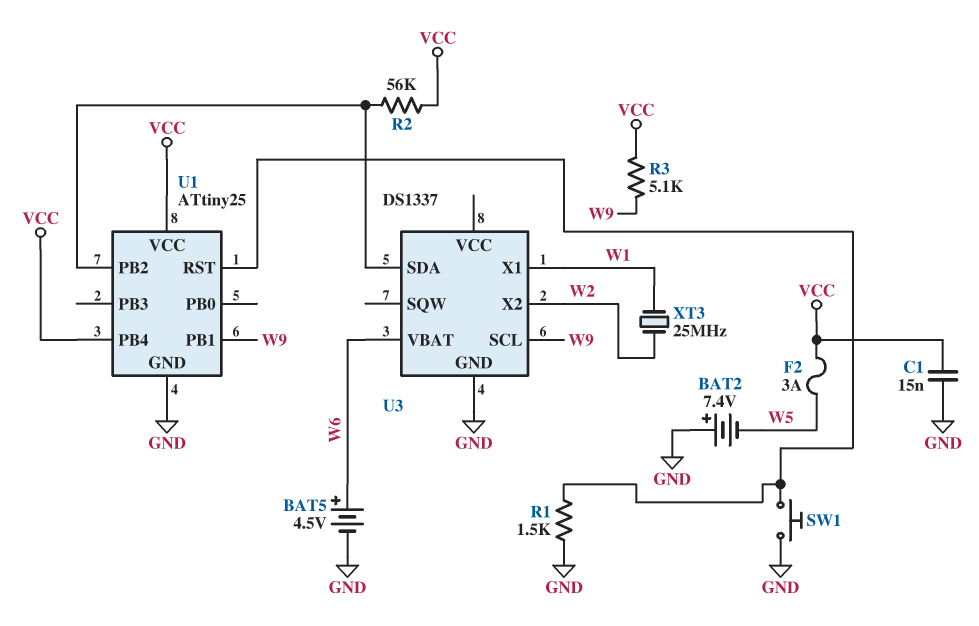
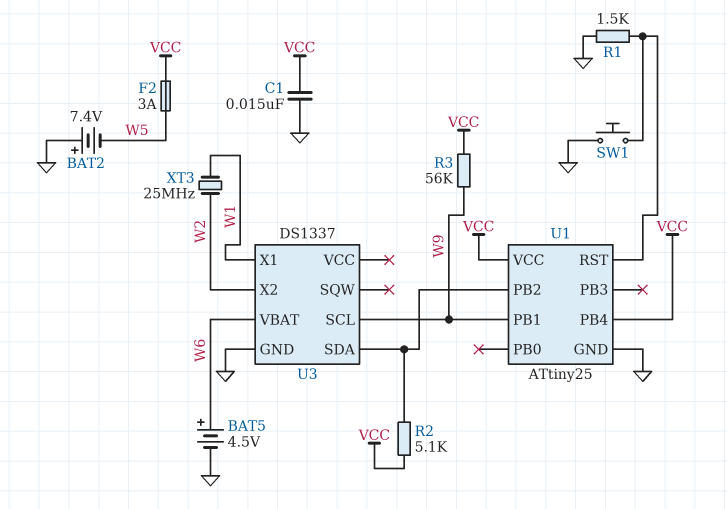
R2: 56k (U1/PB2, VCC) -> 5.1k (U1/PB2, VCC)
R3: 5.1k (VCC, W9) -> 56k (VCC, W9)

